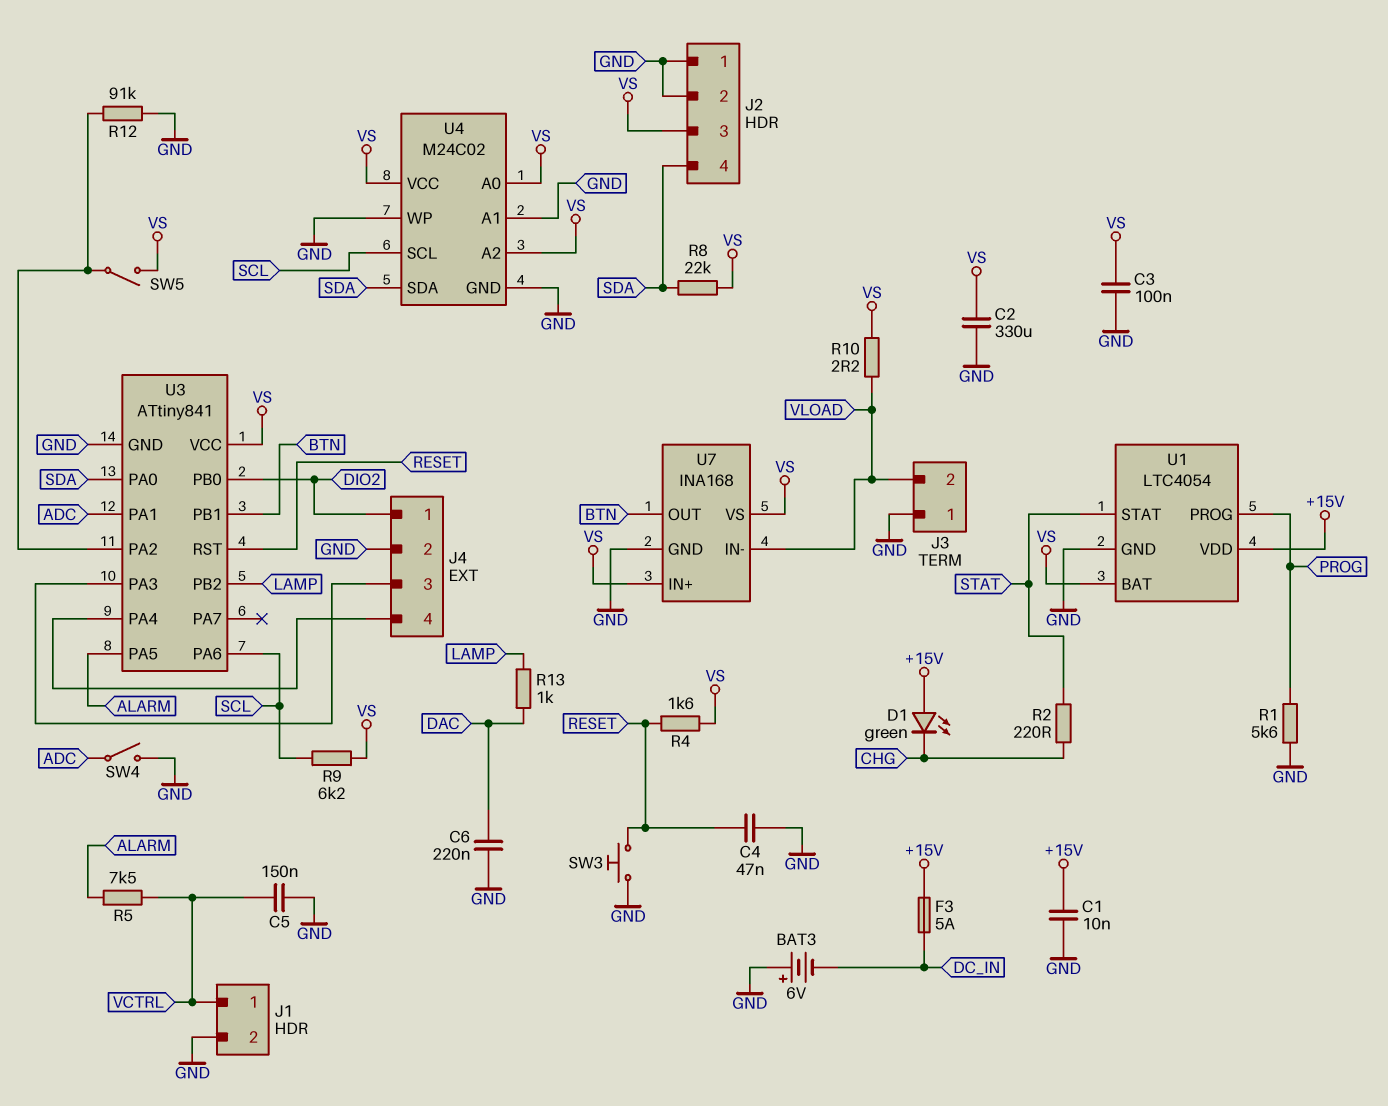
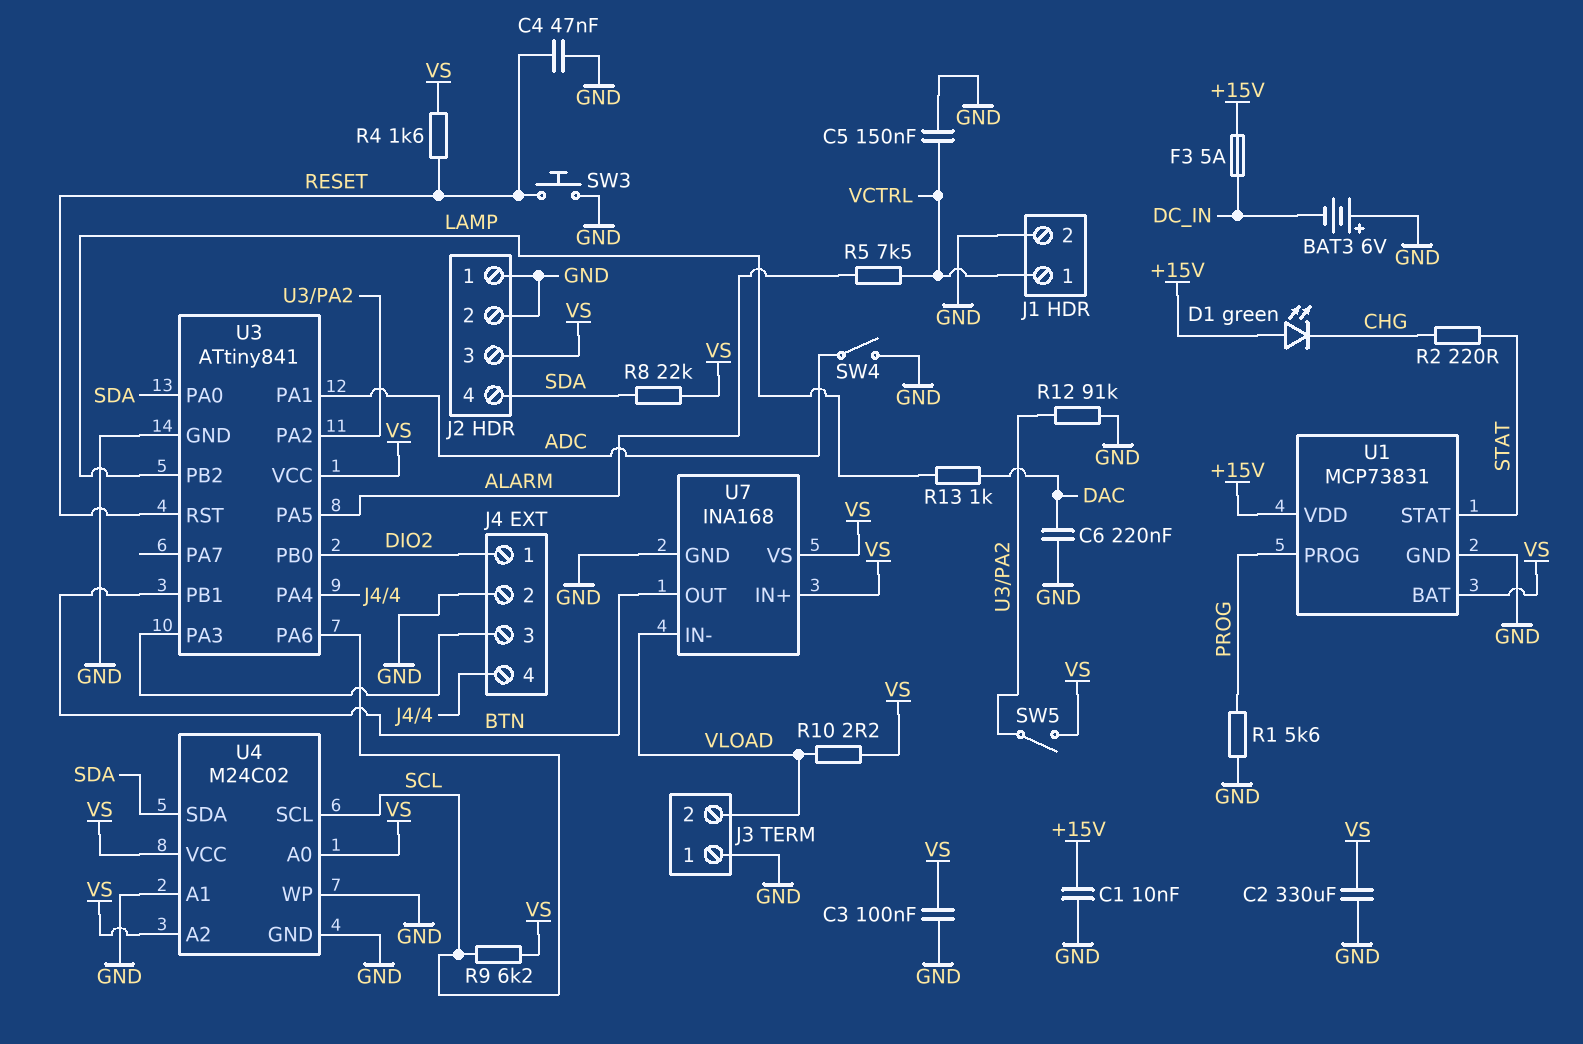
U1: LTC4054 -> MCP73831

